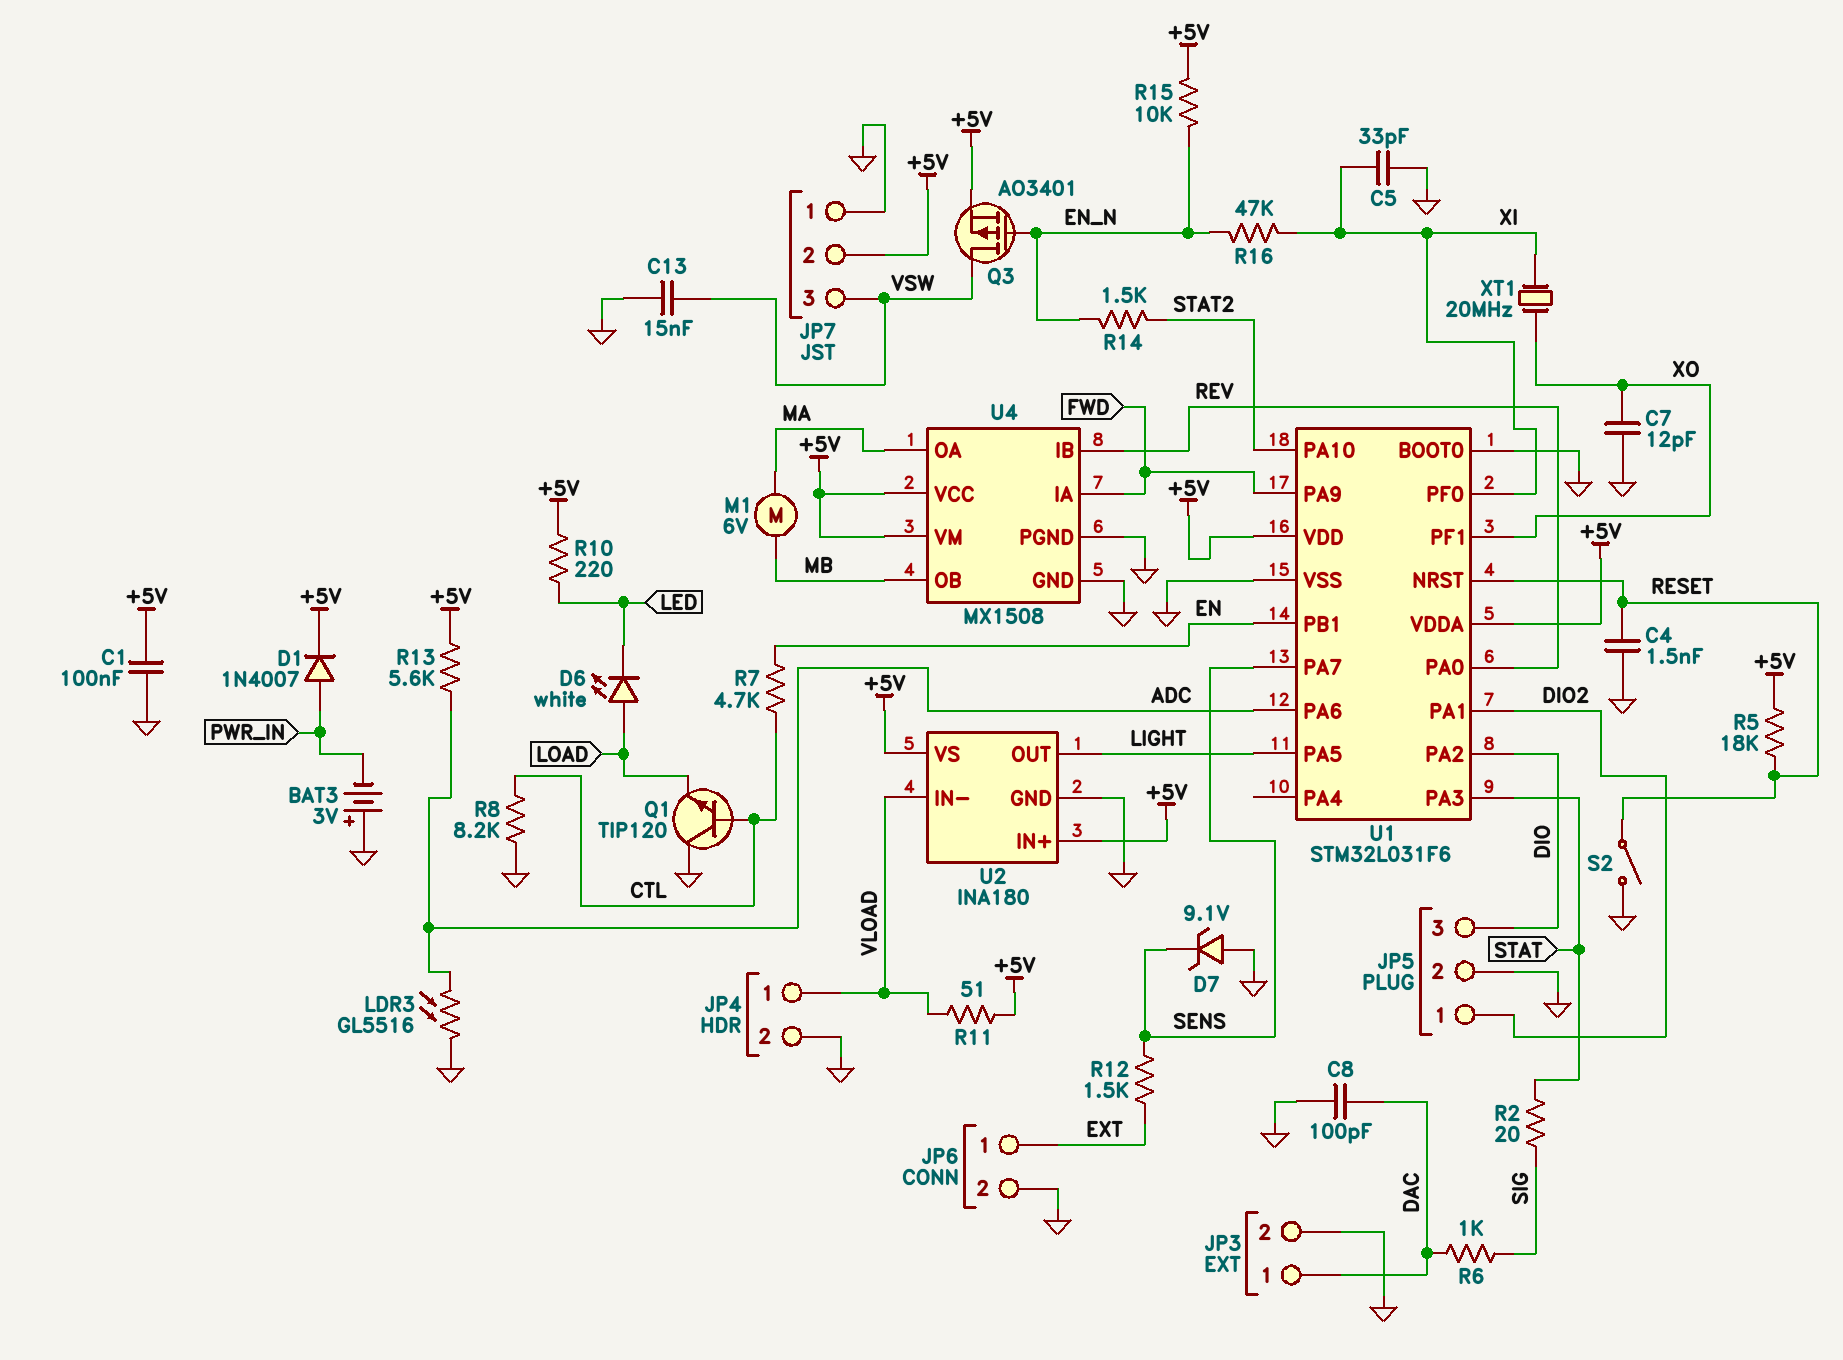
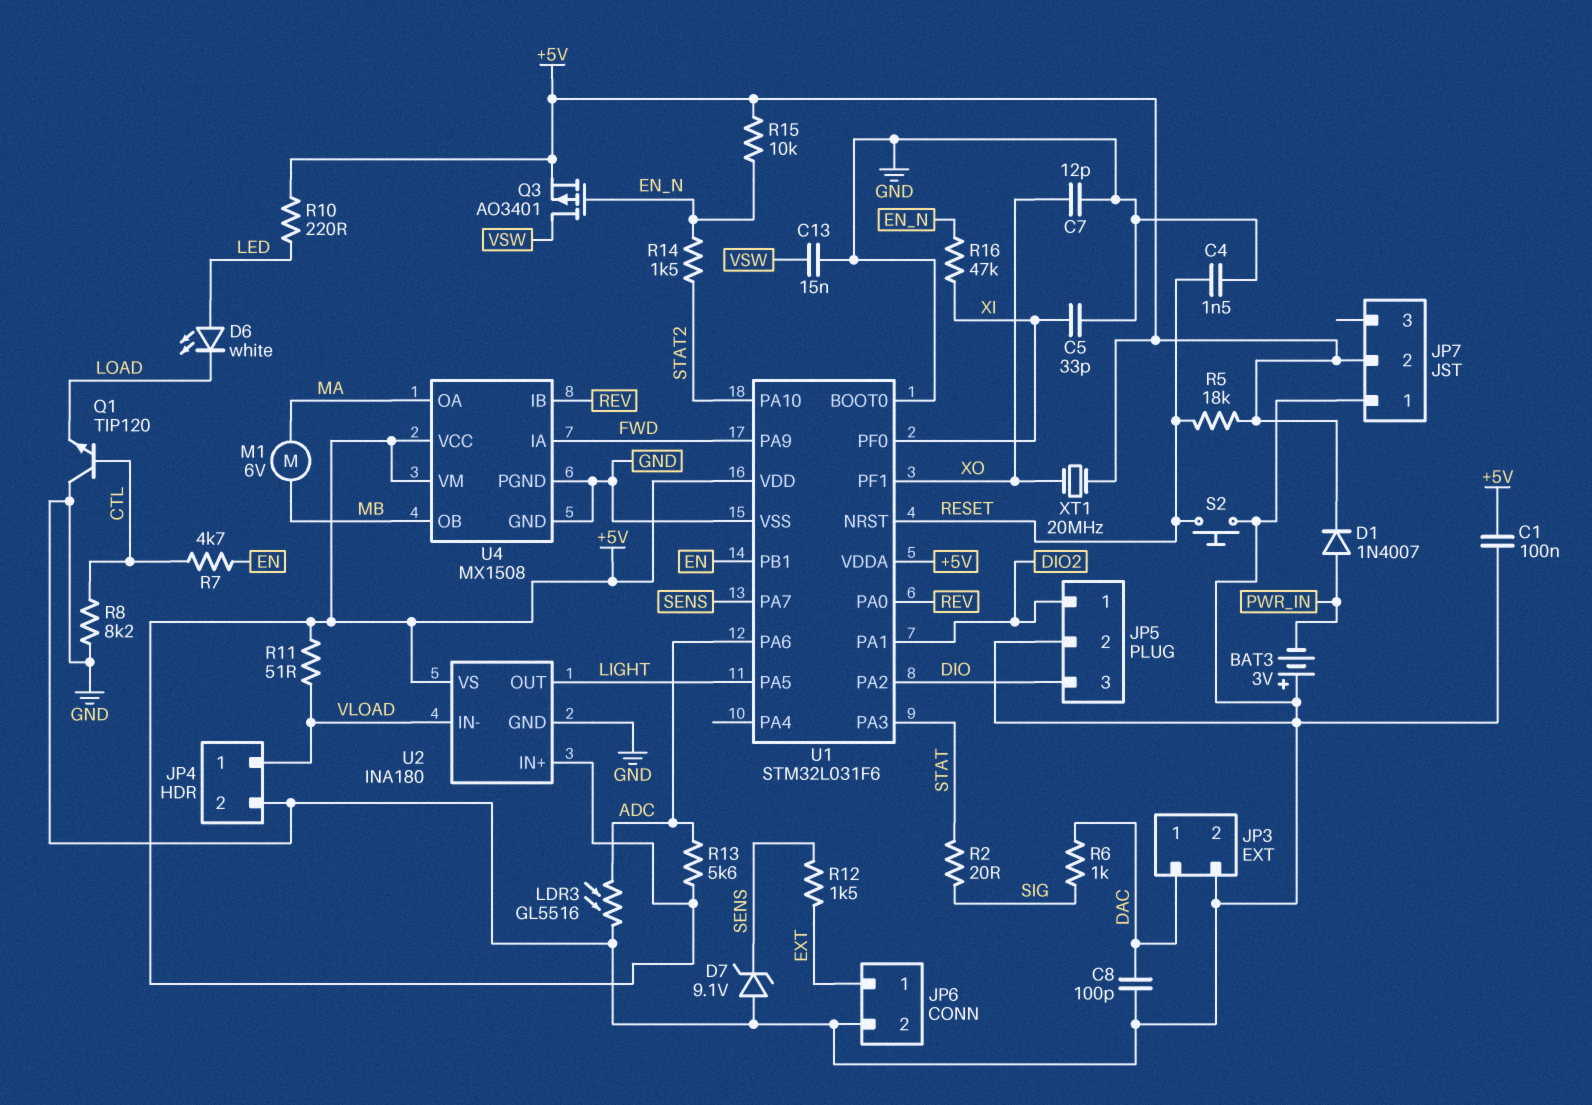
D6: LED white (A LOAD, K LED) -> LED white (A LED, K LOAD)
JP7 pin 3: VSW -> none
S2: switch (GND, RESET) -> button (GND, RESET)
XT1: 20MHz (XI, XO) -> 20MHz (+5V, XO)

